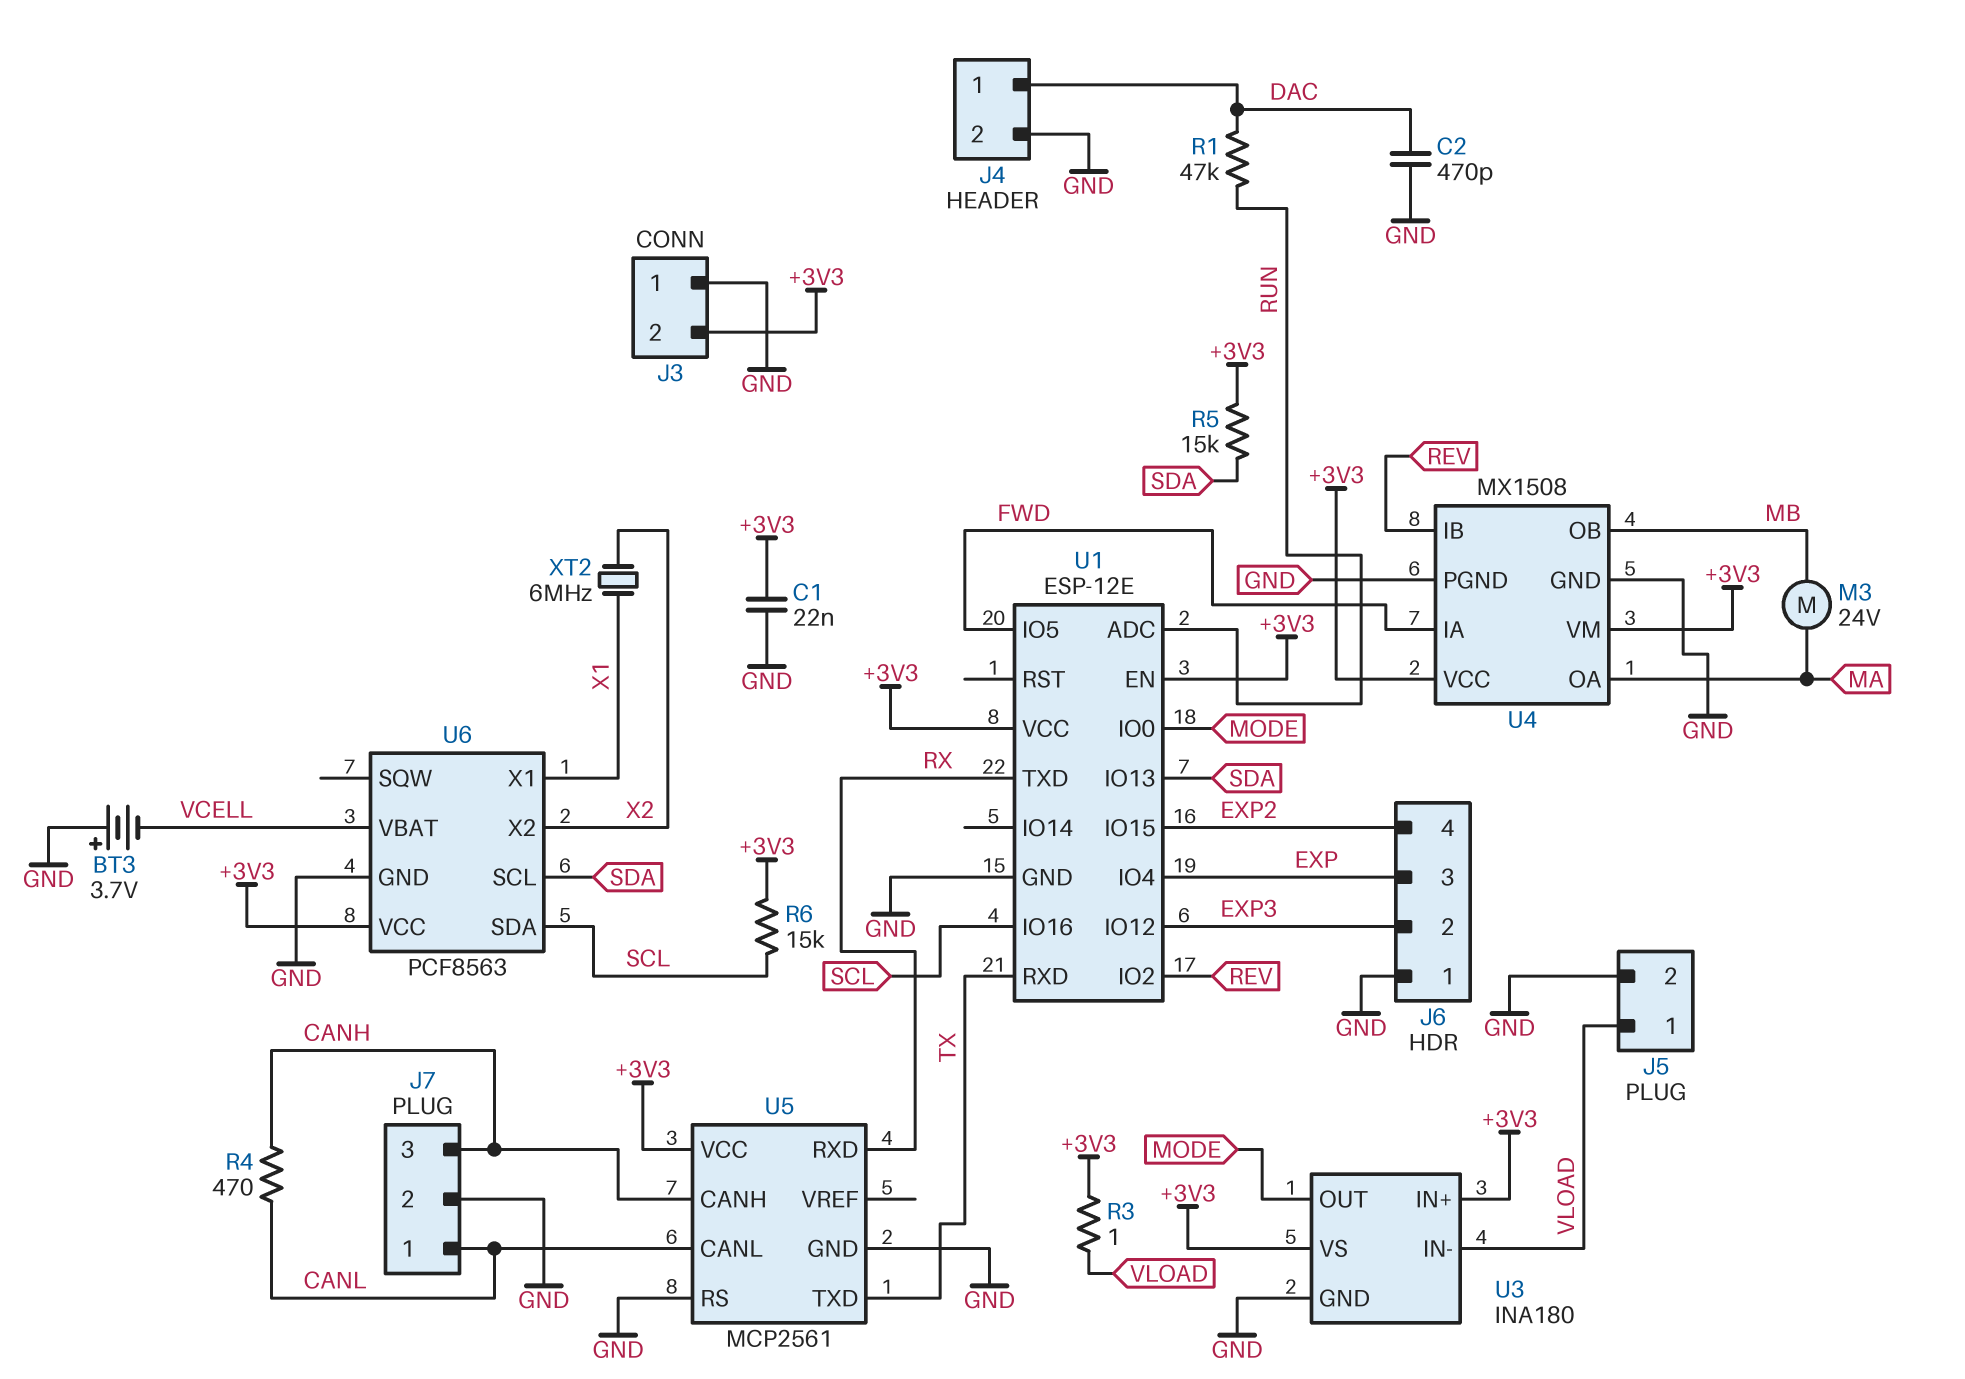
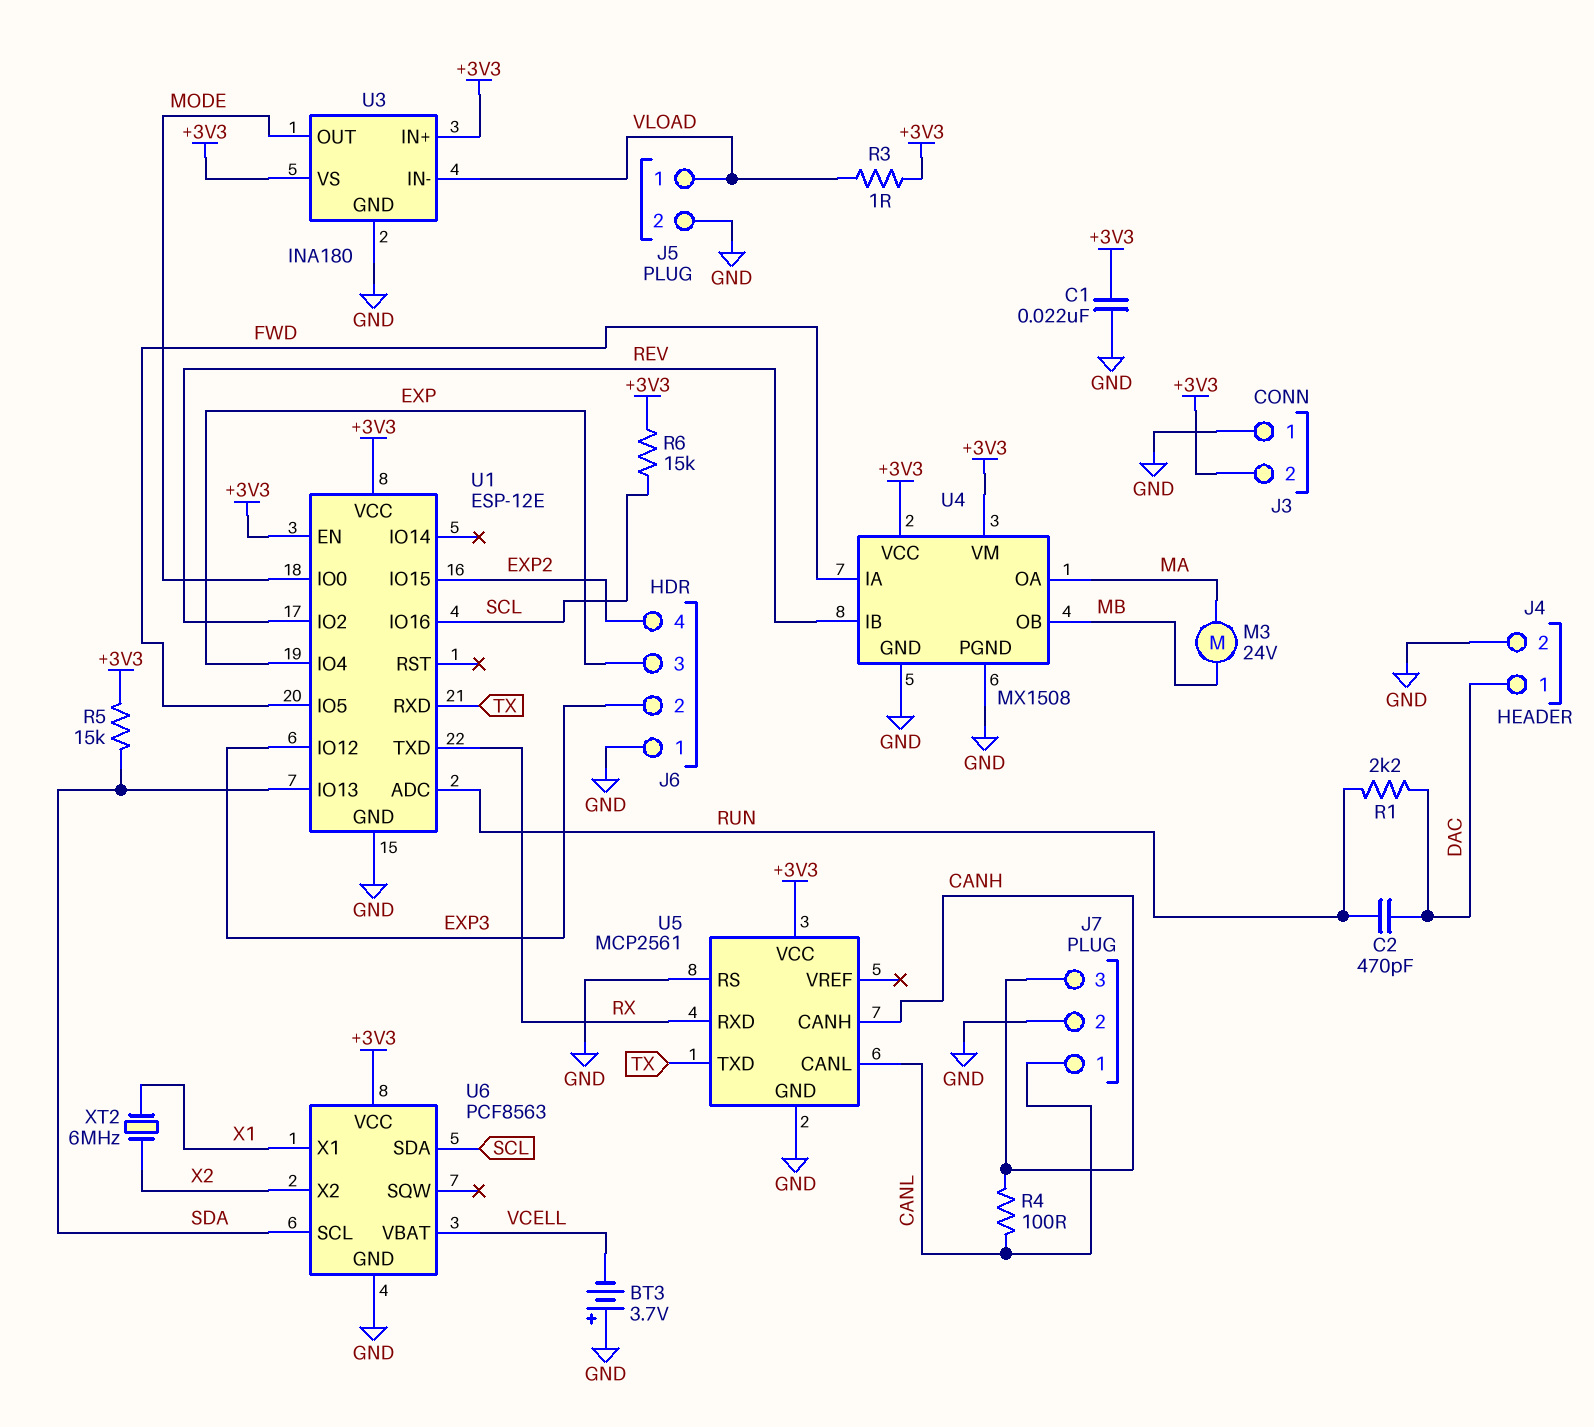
C2: 470pF (DAC, GND) -> 470pF (DAC, RUN)
R1: 47k (DAC, RUN) -> 2.2k (DAC, RUN)
R4: 470 (CANH, CANL) -> 100 (CANH, CANL)

